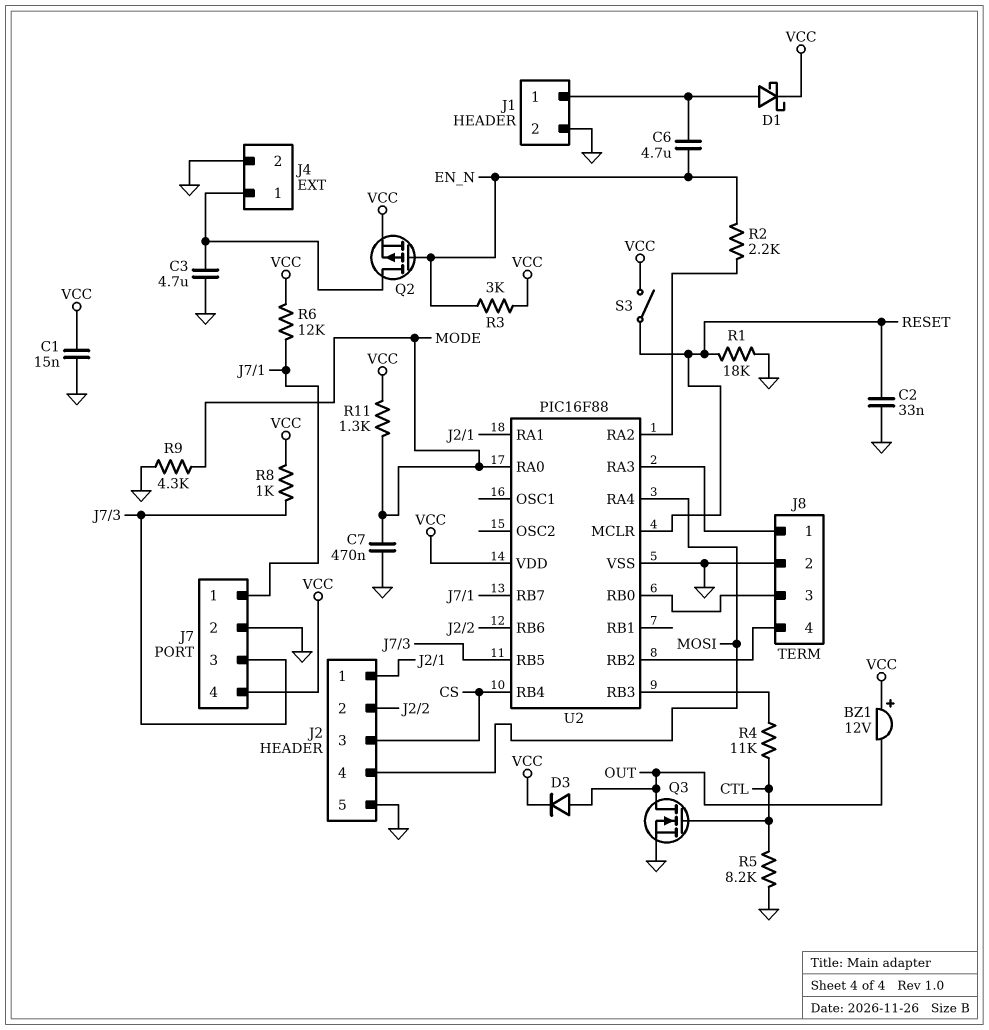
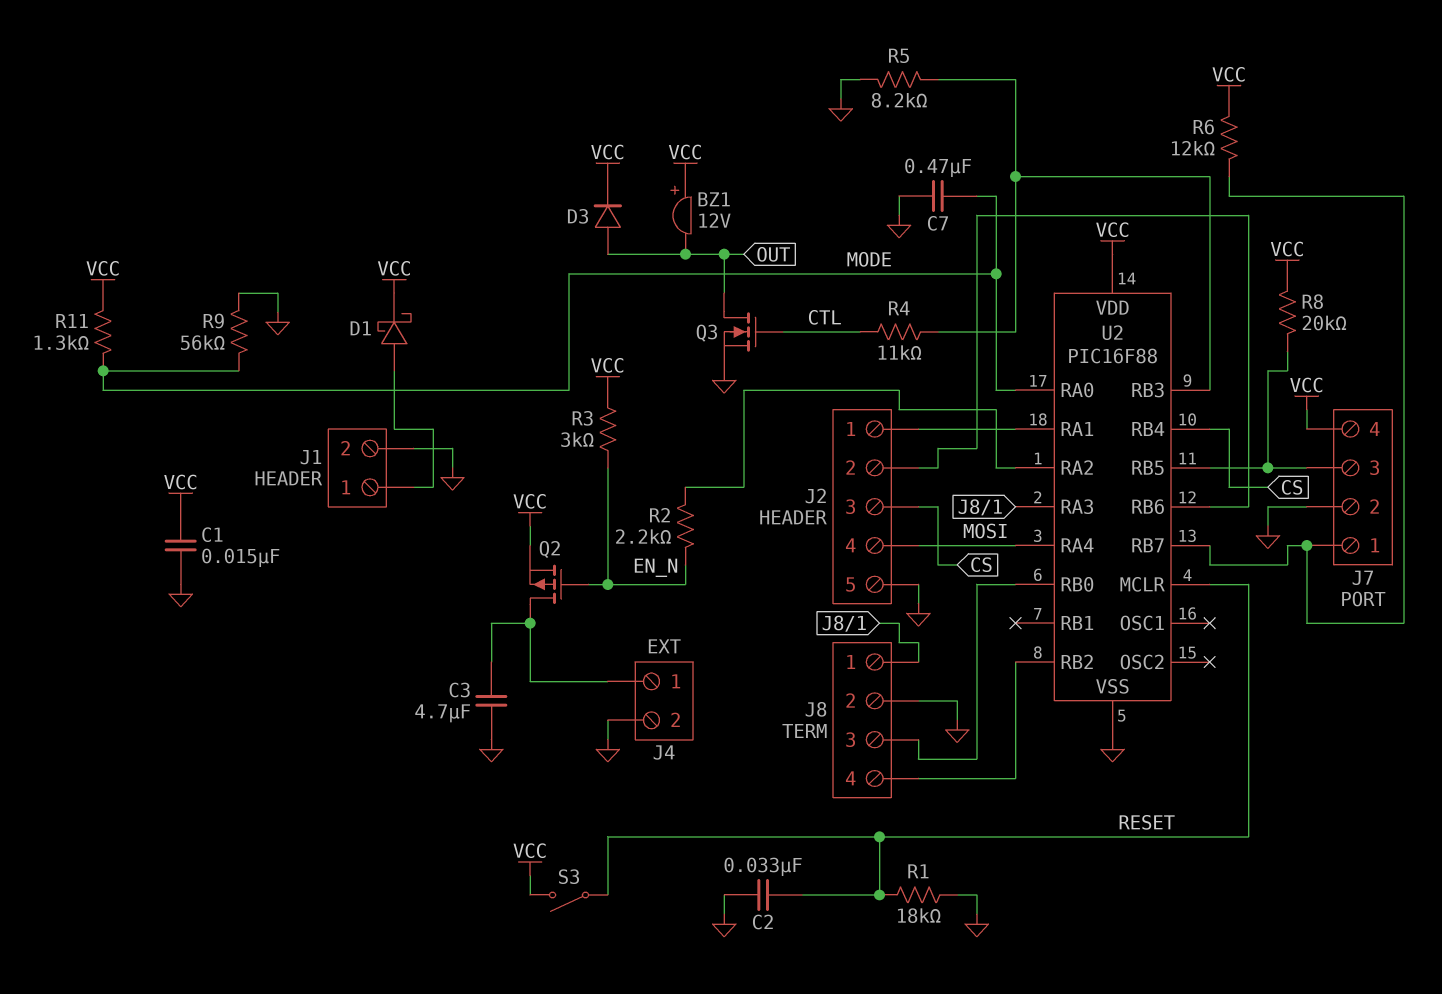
C6: 4.7uF (EN_N, J1/1) -> none
R5: 8.2k (CTL, GND) -> 8.2k (GND, U2/RB3)
R8: 1k (J7/3, VCC) -> 20k (J7/3, VCC)
R9: 4.3k (GND, MODE) -> 56k (GND, MODE)

